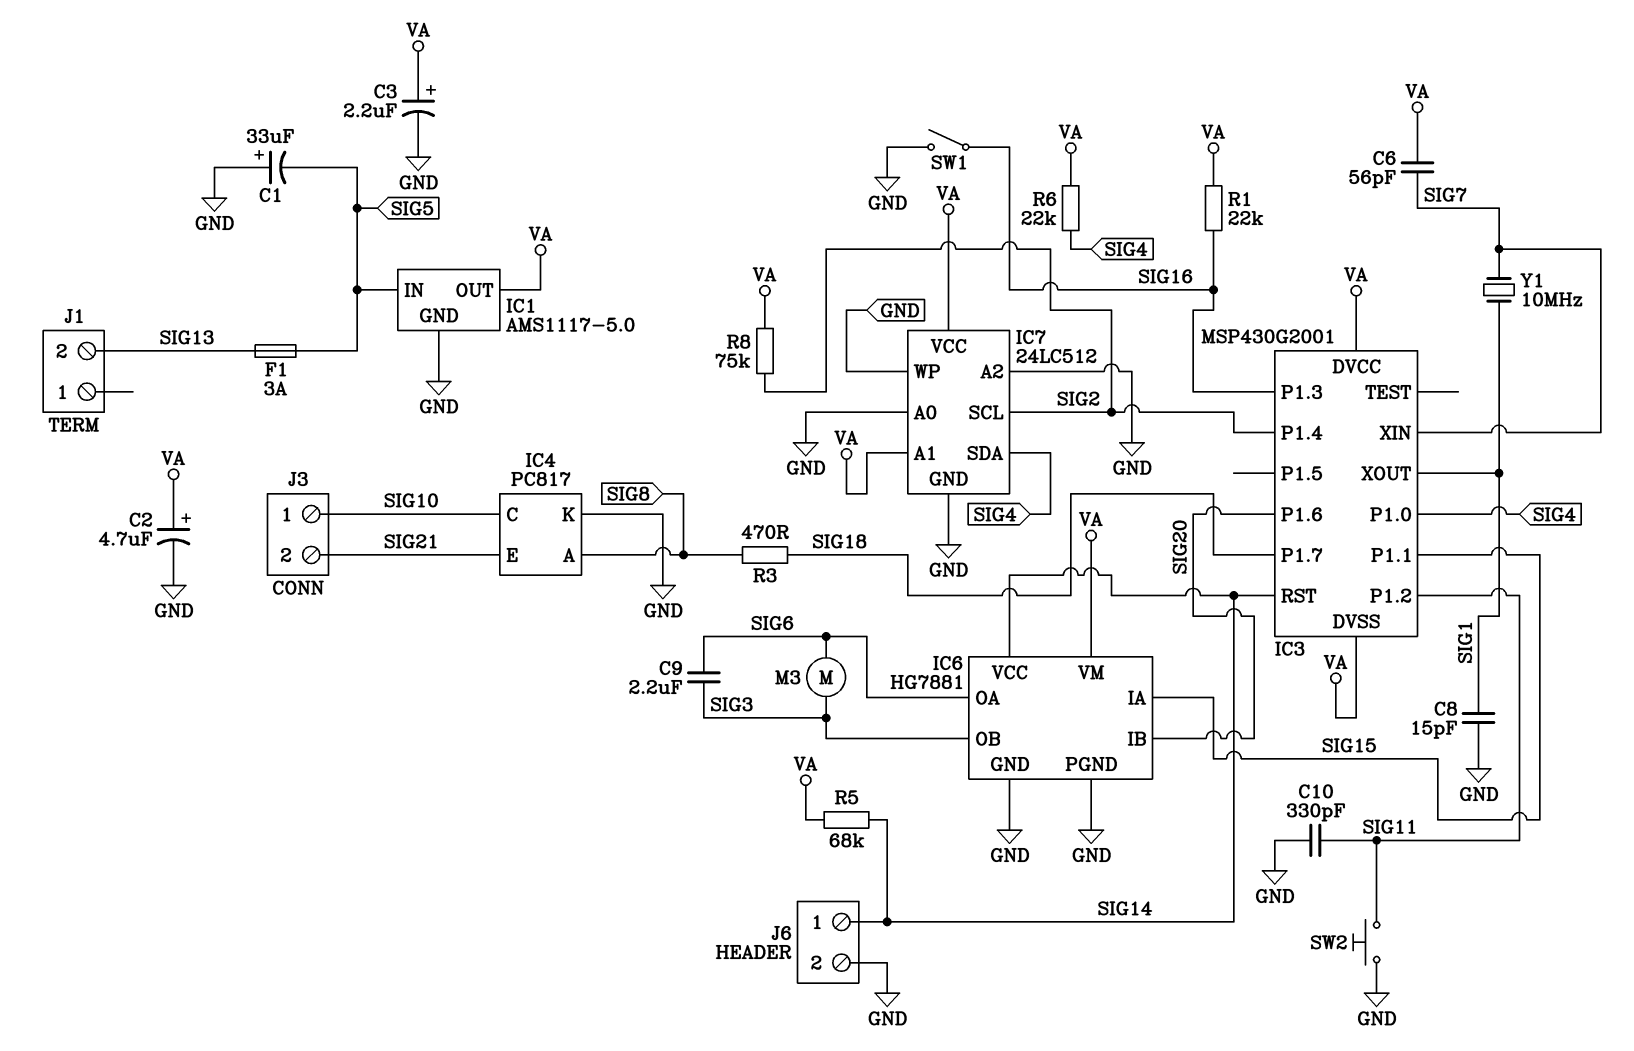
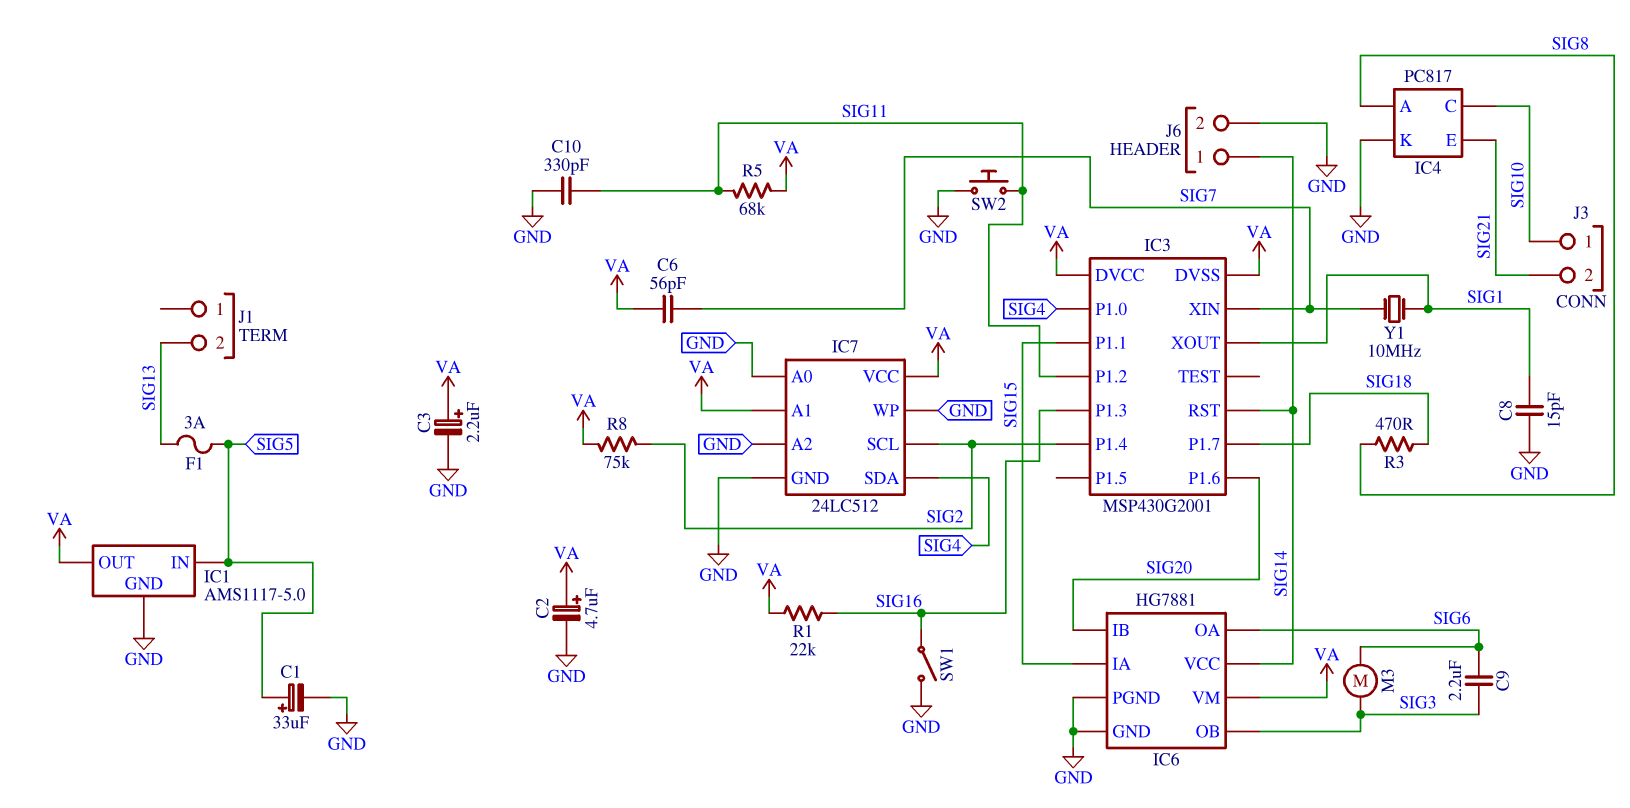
C1: 33uF (plus GND, minus SIG5) -> 33uF (plus SIG5, minus GND)
R5: 68k (SIG14, VA) -> 68k (SIG11, VA)
R6: 22k (SIG4, VA) -> none

